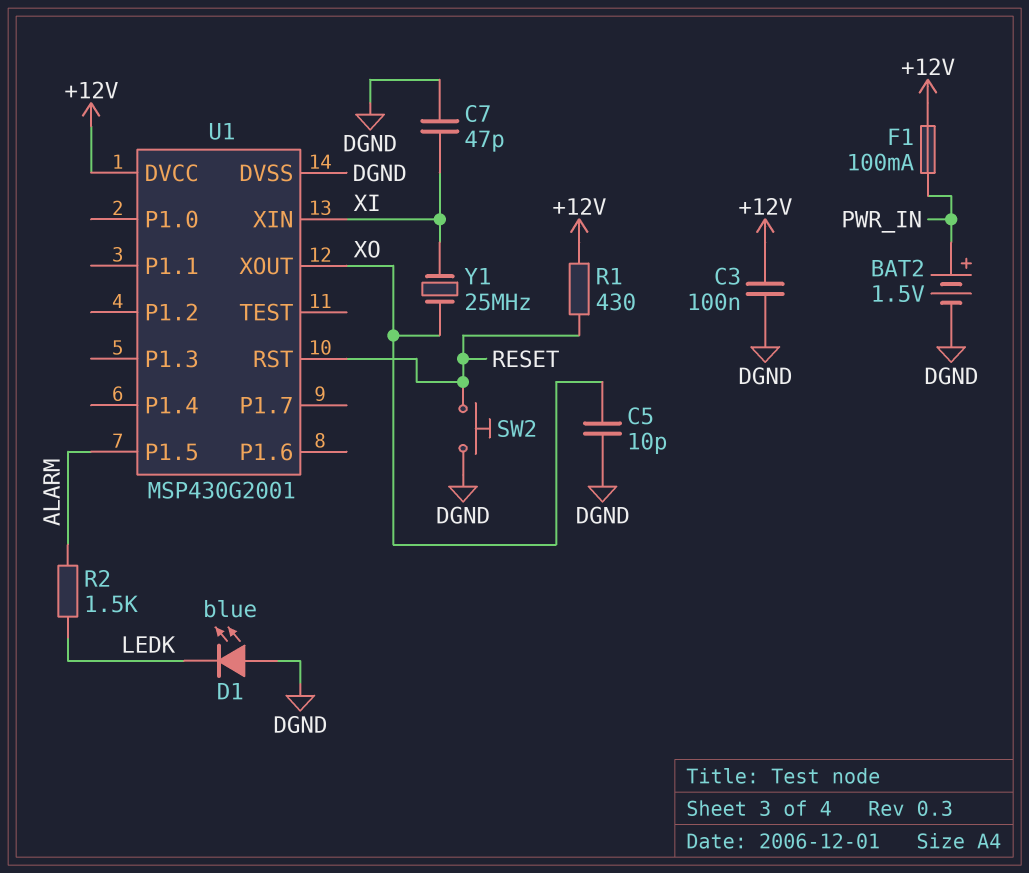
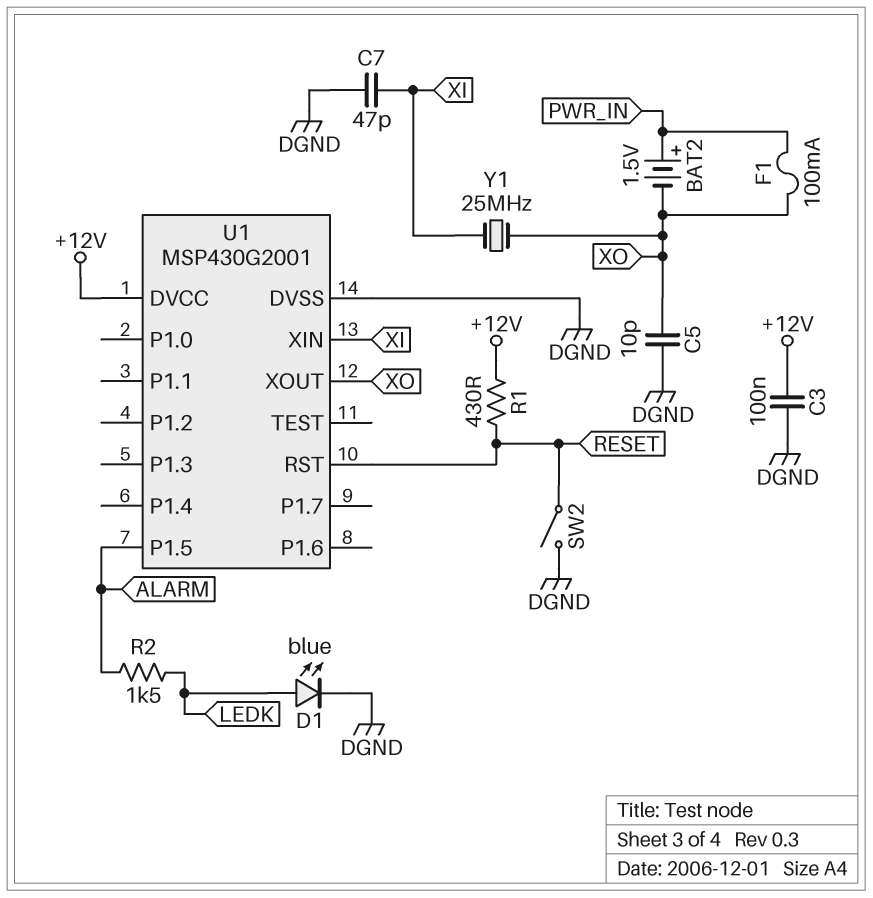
BAT2: 1.5V (plus PWR_IN, minus DGND) -> 1.5V (plus PWR_IN, minus XO)
D1: LED blue (A DGND, K LEDK) -> LED blue (A LEDK, K DGND)
F1: 100mA (+12V, PWR_IN) -> 100mA (PWR_IN, XO)
SW2: button (DGND, RESET) -> switch (DGND, RESET)

